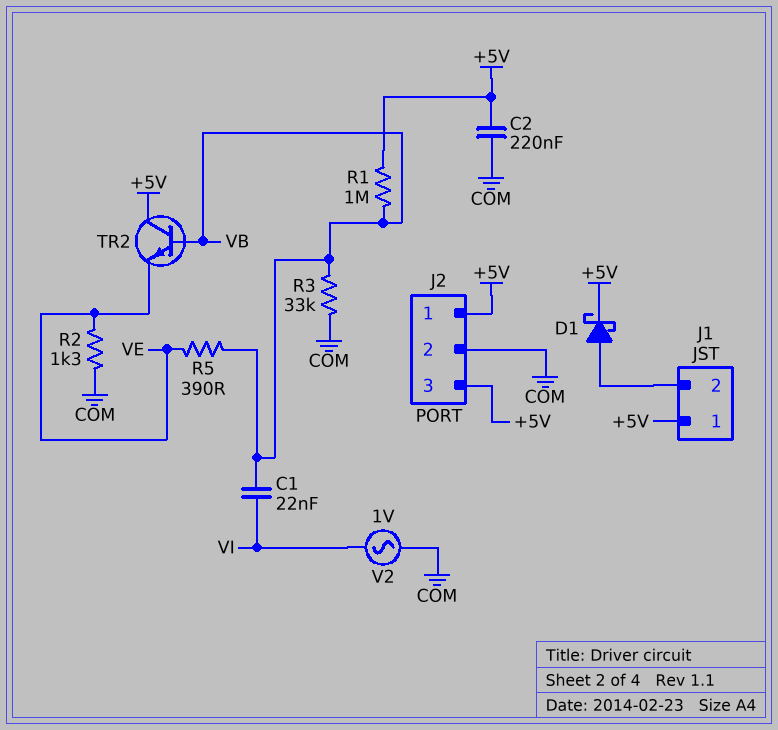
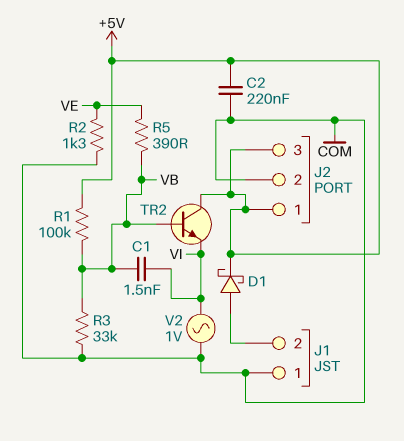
C1: 22nF (VB, VI) -> 1.5nF (VB, VI)
J1 pin 1: +5V -> COM
R1: 1M (+5V, VB) -> 100k (+5V, VB)
TR2: NPN (B VB, C +5V, E VE) -> NPN (B VB, C +5V, E VI)

